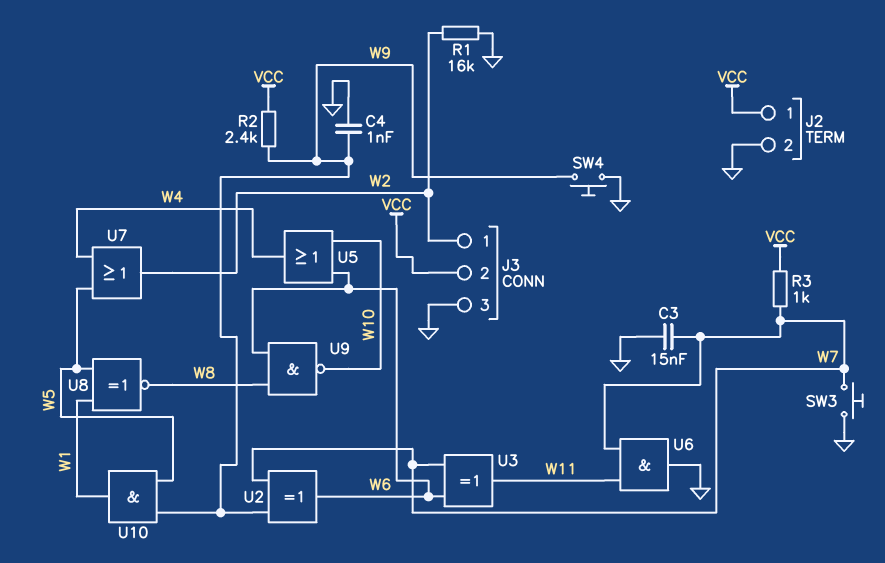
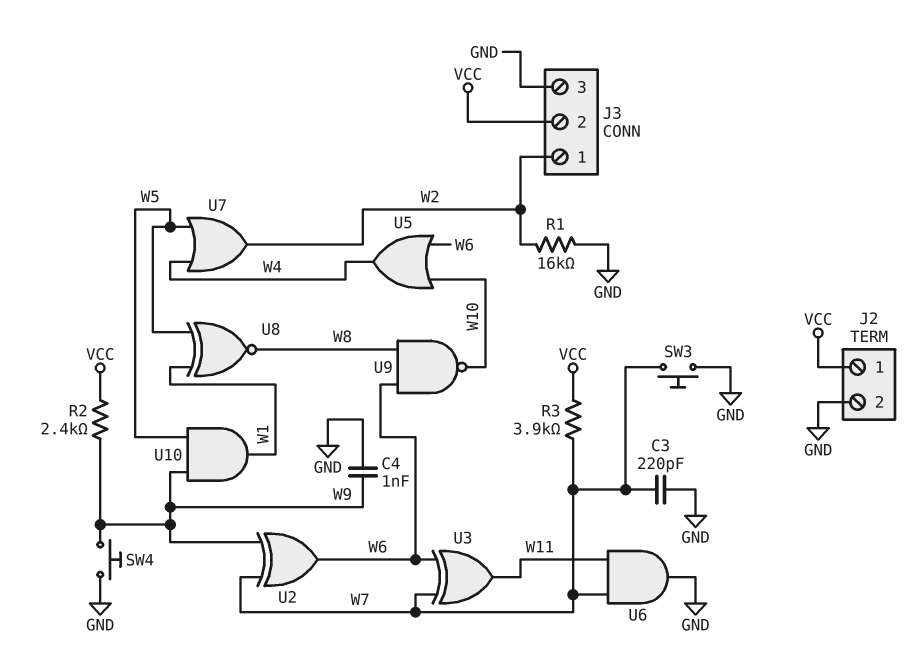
C3: 15nF (GND, W7) -> 220pF (GND, W7)
R3: 1k (VCC, W7) -> 3.9k (VCC, W7)

